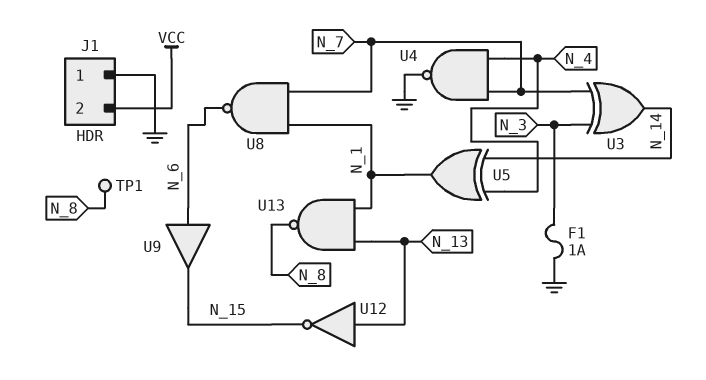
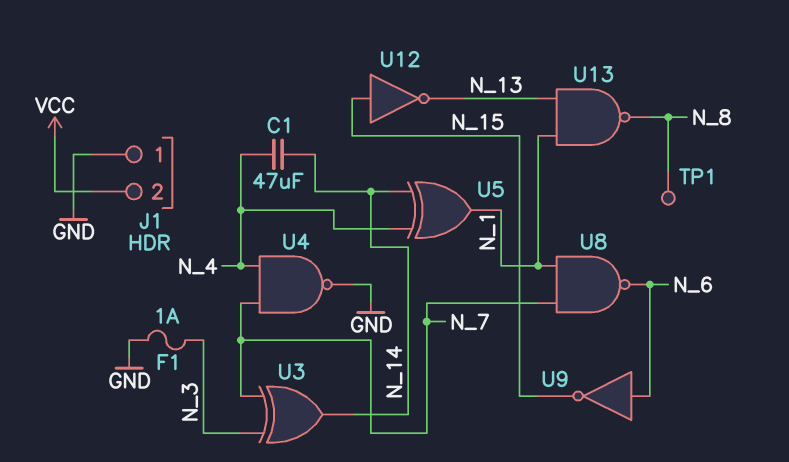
C1: none -> 47uF (N_4, N_14)
U9: buffer (in N_6, out N_15) -> NOT (in N_6, out N_15)
U12: NOT (in N_13, out N_15) -> NOT (in N_15, out N_13)

